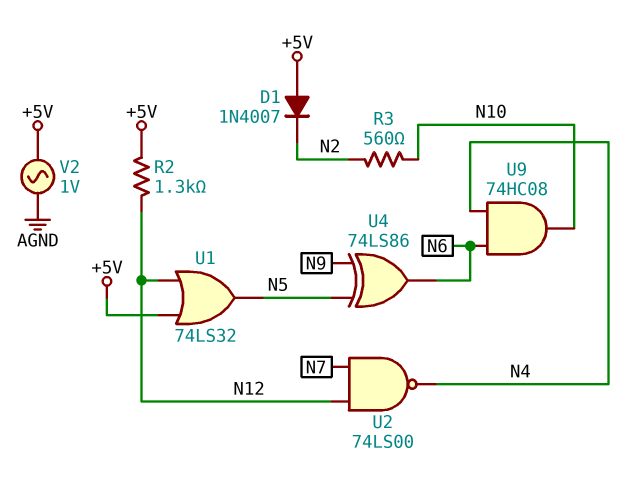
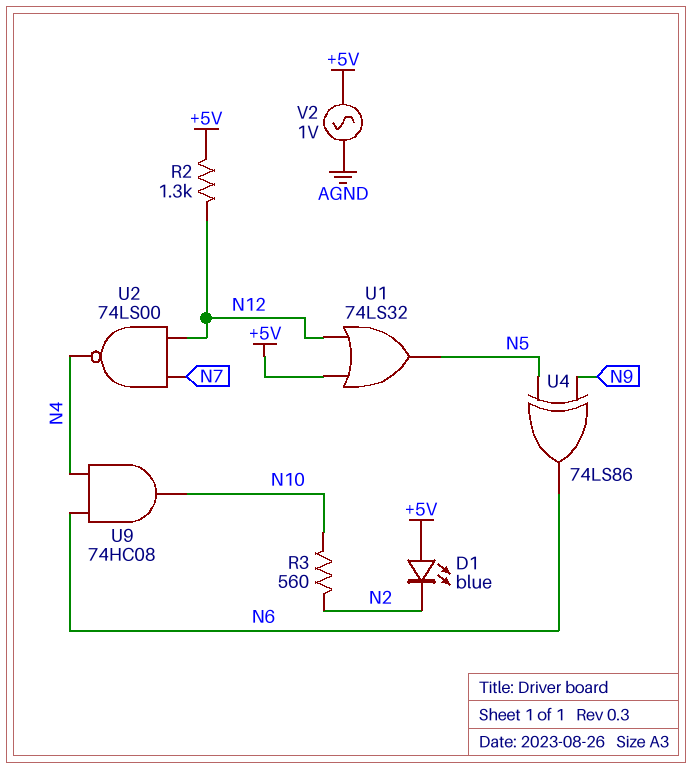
D1: diode 1N4007 (A +5V, K N2) -> LED blue (A +5V, K N2)

